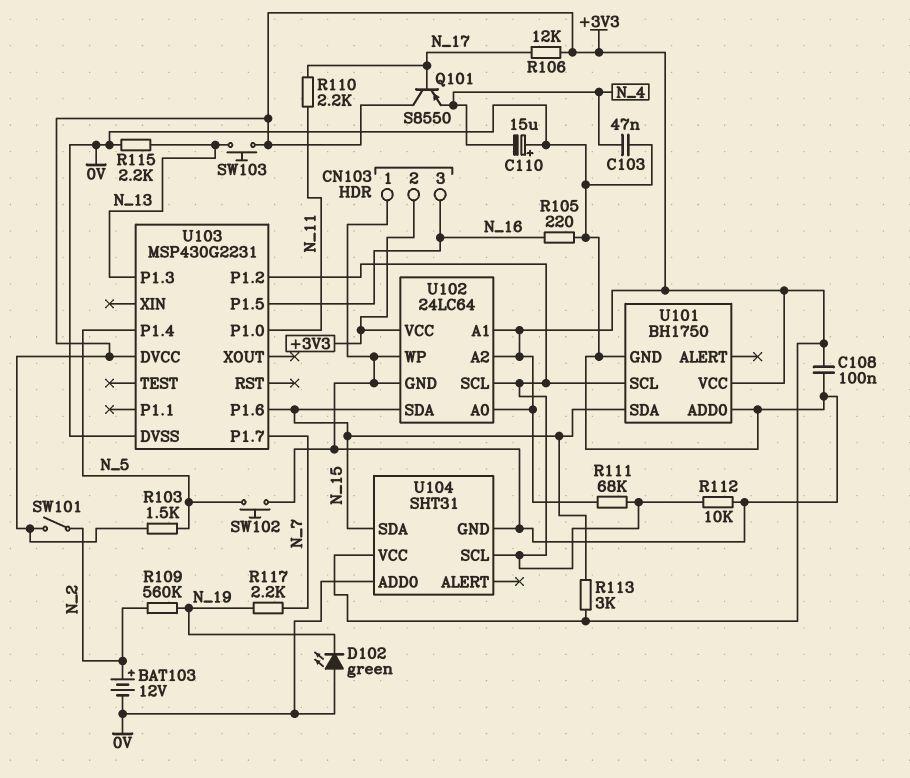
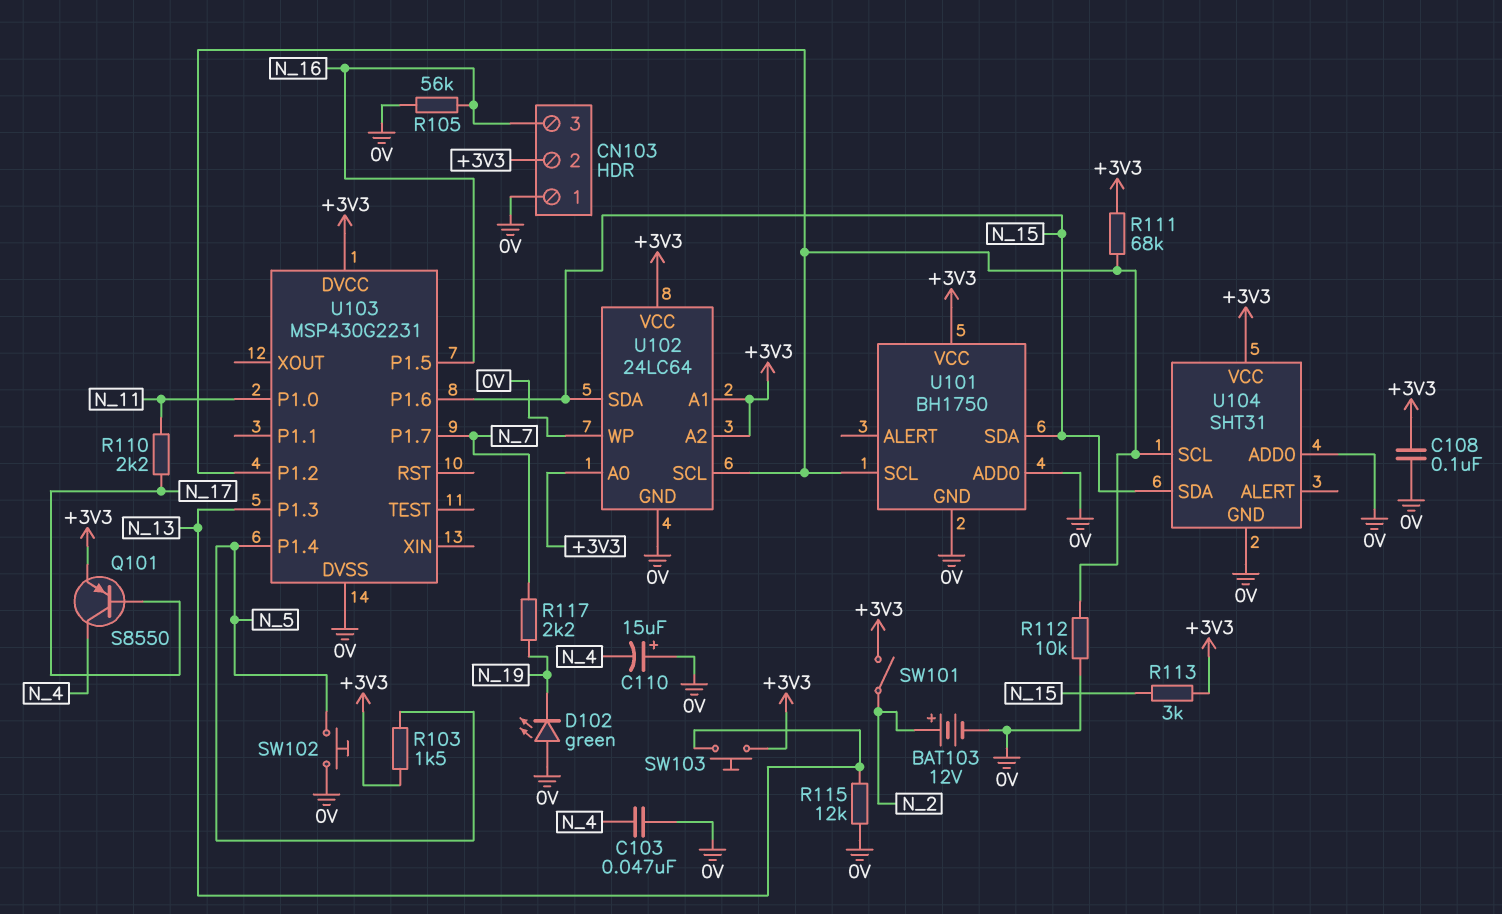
Q101: PNP S8550 (B N_17, C +3V3, E N_4) -> PNP S8550 (B N_17, C N_4, E +3V3)
R105: 220 (0V, N_16) -> 56k (0V, N_16)
R106: 12k (+3V3, N_17) -> none
R109: 560k (N_2, N_19) -> none
R115: 2.2k (0V, N_13) -> 12k (0V, N_13)

